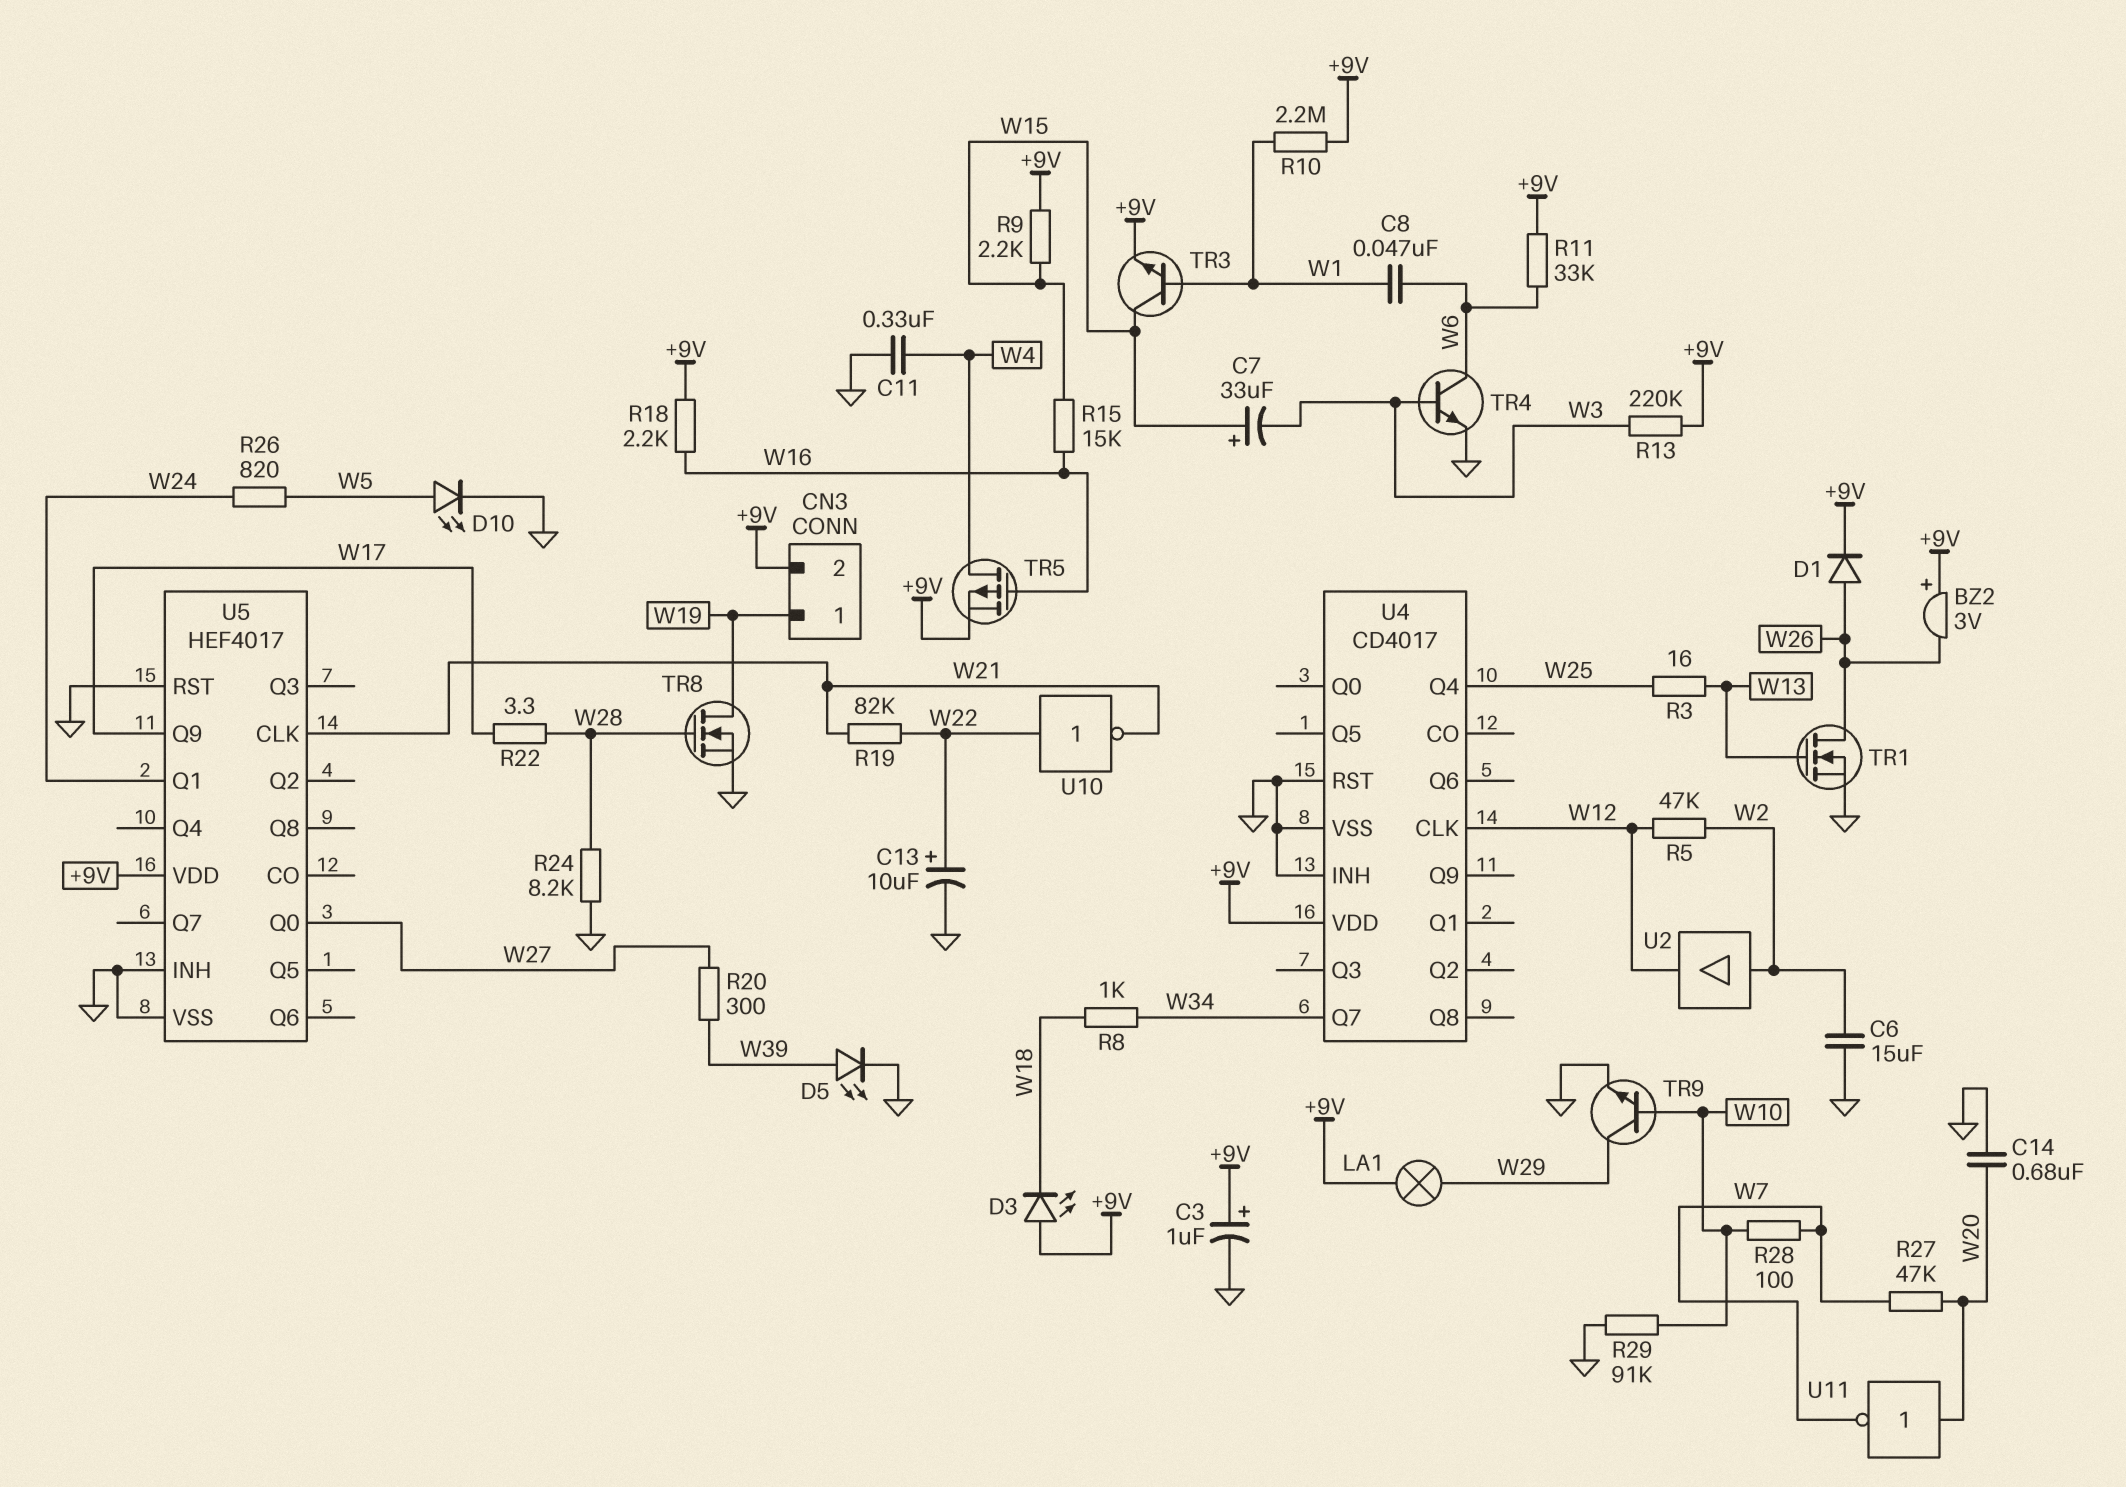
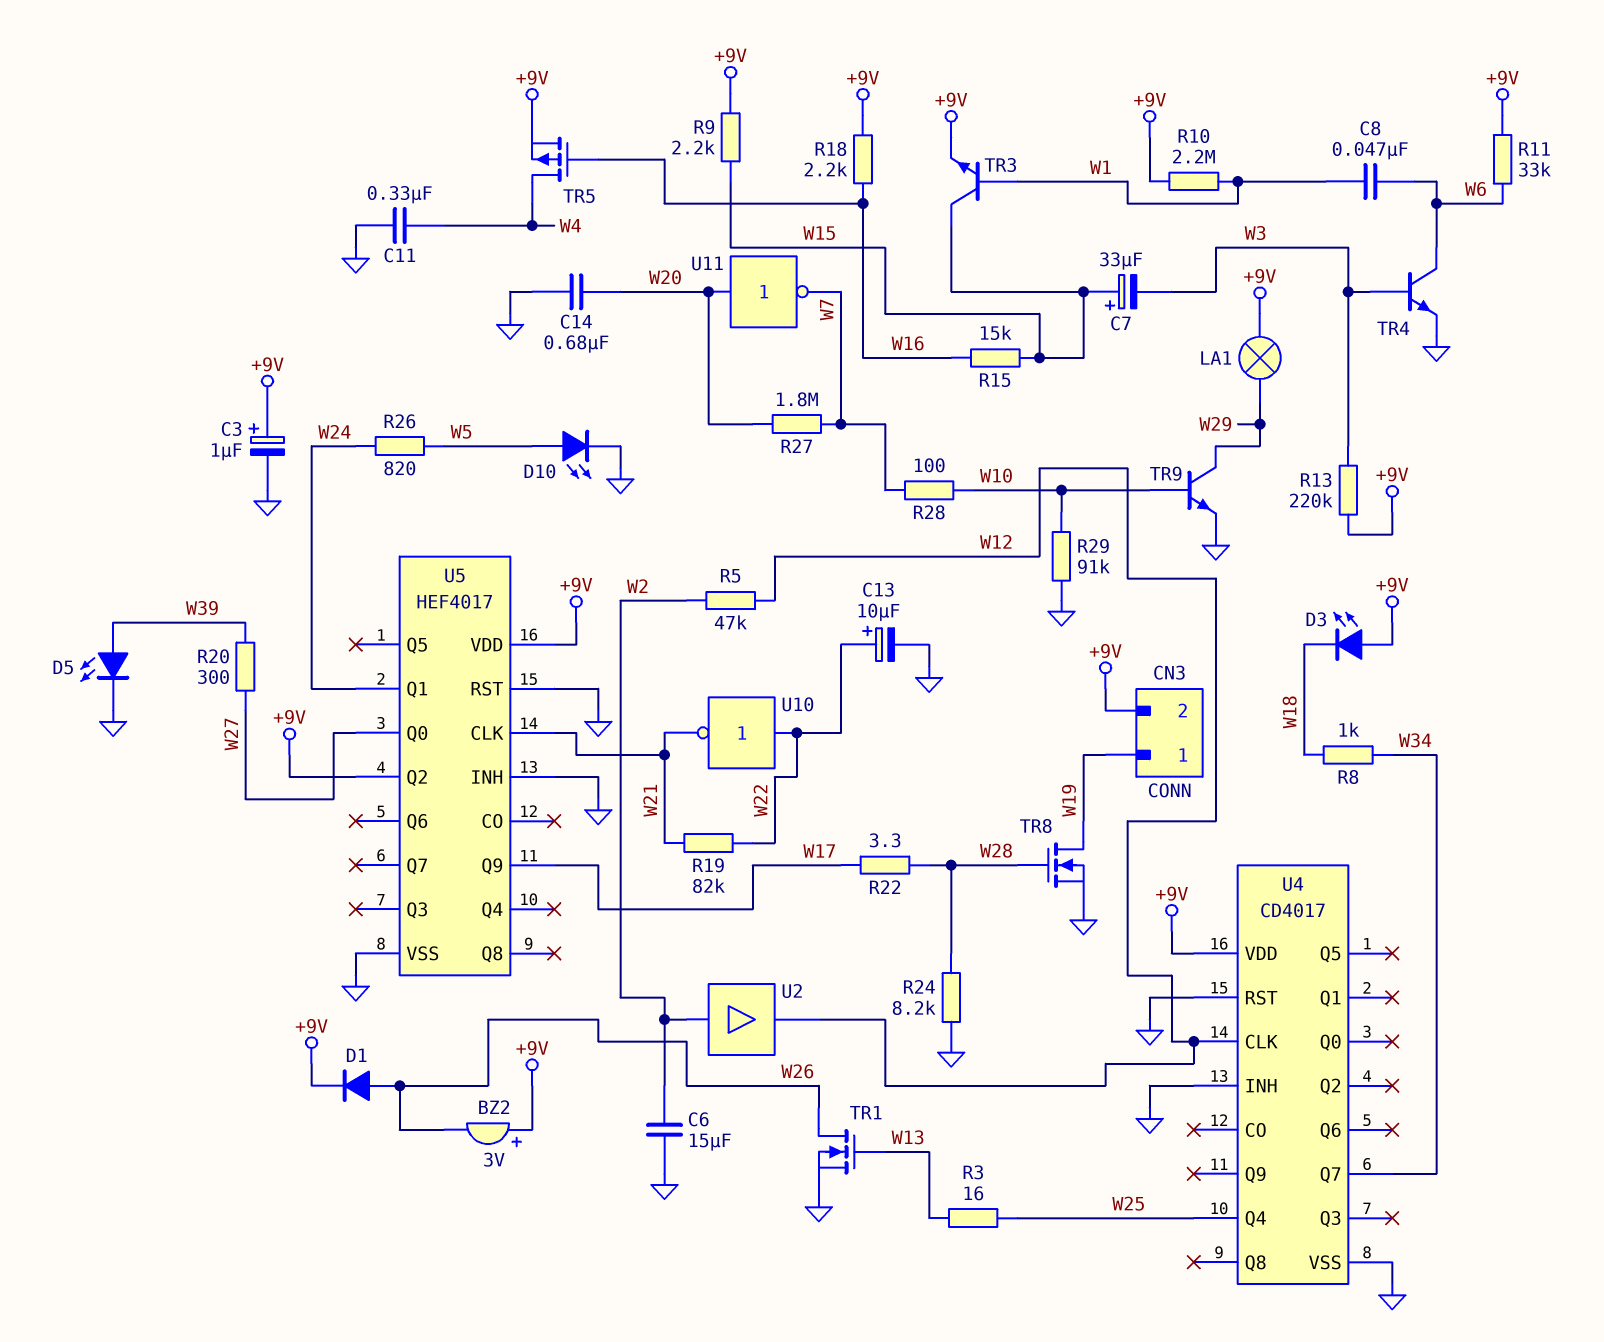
R27: 47k (W7, W20) -> 1.8M (W7, W20)
U5 pin Q2: none -> +9V

